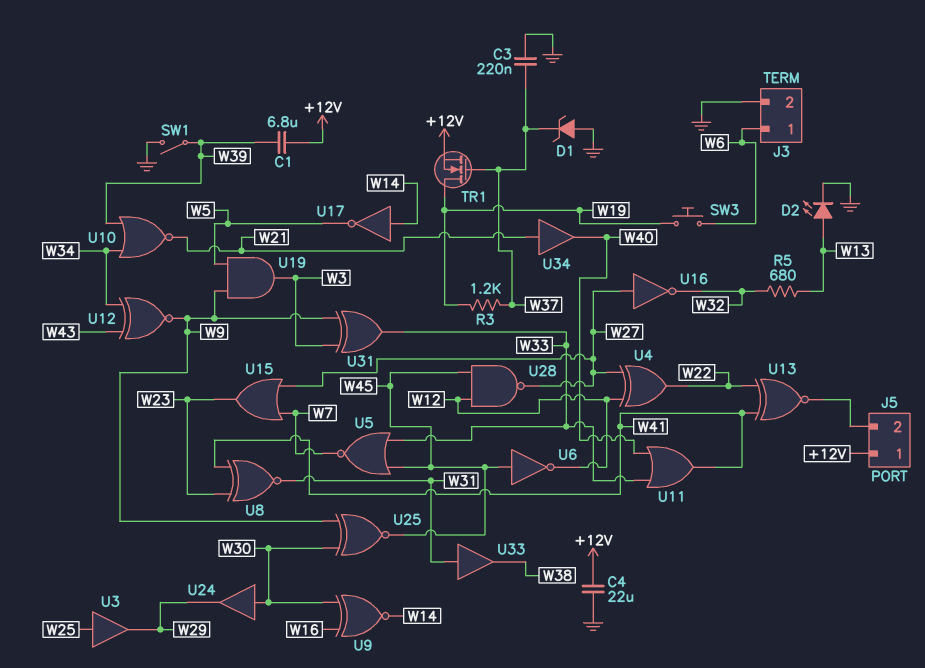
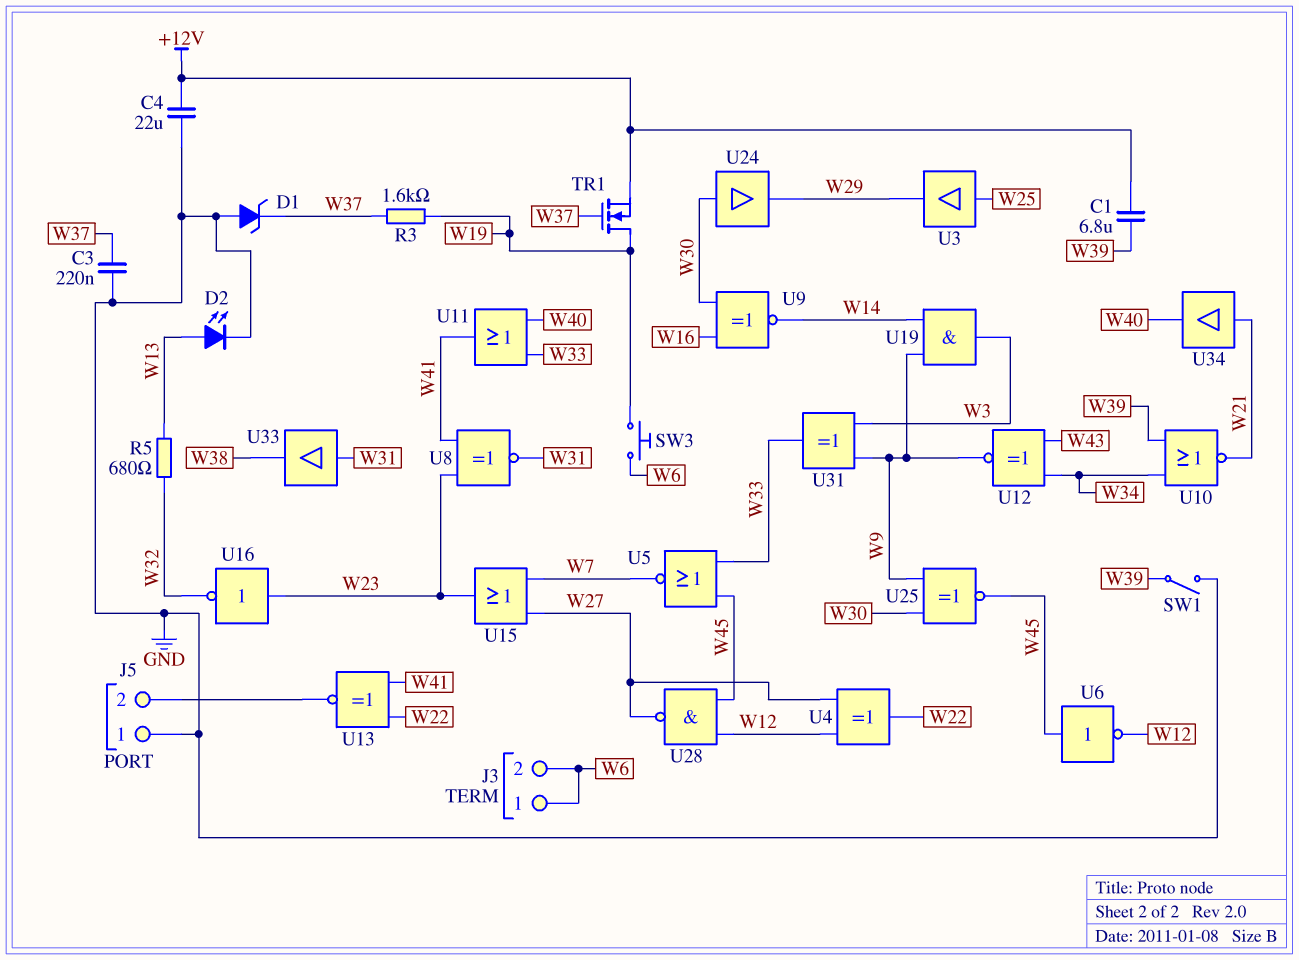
J3 pin 2: GND -> W6
J5 pin 1: +12V -> GND
R3: 1.2k (W19, W37) -> 1.6k (W19, W37)
U16: NOT (in W27, out W32) -> NOT (in W23, out W32)
U17: NOT (in W14, out W5) -> none
U19: AND (in W5, in W9, out W3) -> AND (in W9, in W14, out W3)

